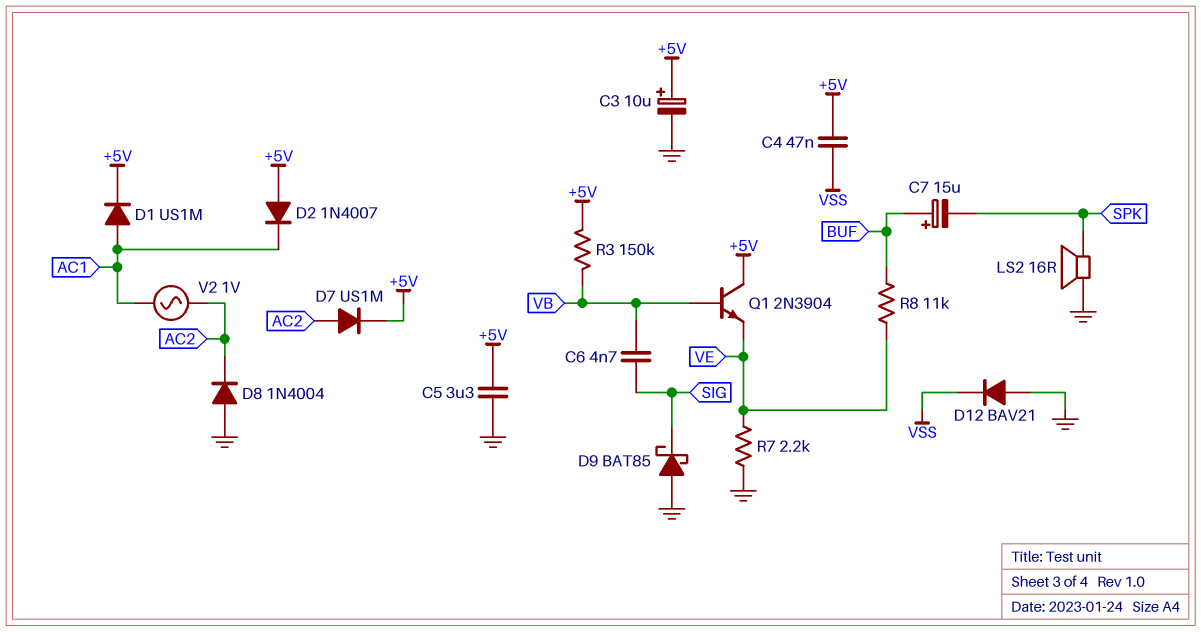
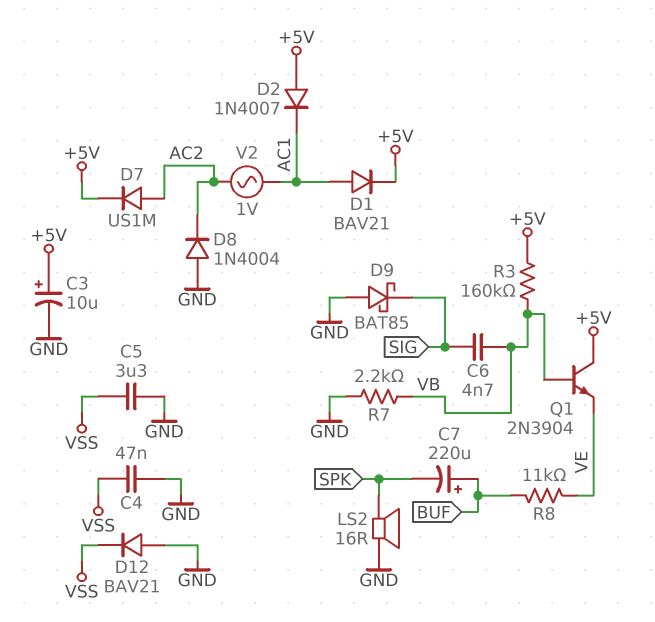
C4: 47nF (+5V, VSS) -> 47nF (GND, VSS)
C5: 3.3uF (+5V, GND) -> 3.3uF (GND, VSS)
C7: 15uF (plus BUF, minus SPK) -> 220uF (plus BUF, minus SPK)
D1: diode US1M (A AC1, K +5V) -> diode BAV21 (A AC1, K +5V)
R3: 150k (+5V, VB) -> 160k (+5V, VB)
R7: 2.2k (GND, VE) -> 2.2k (GND, VB)

